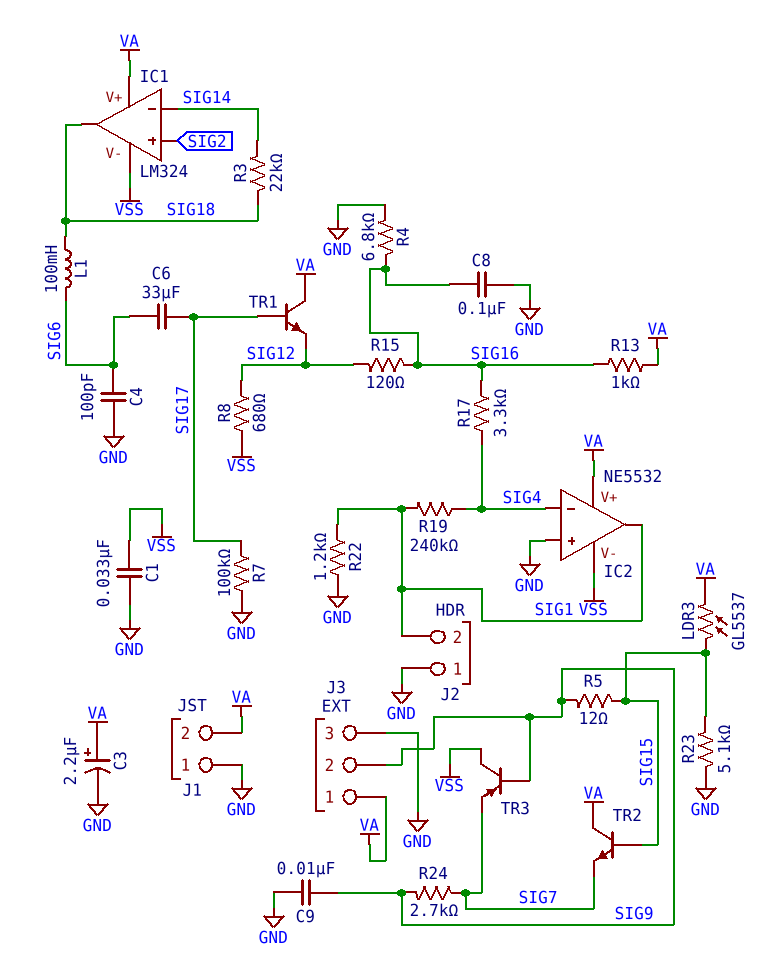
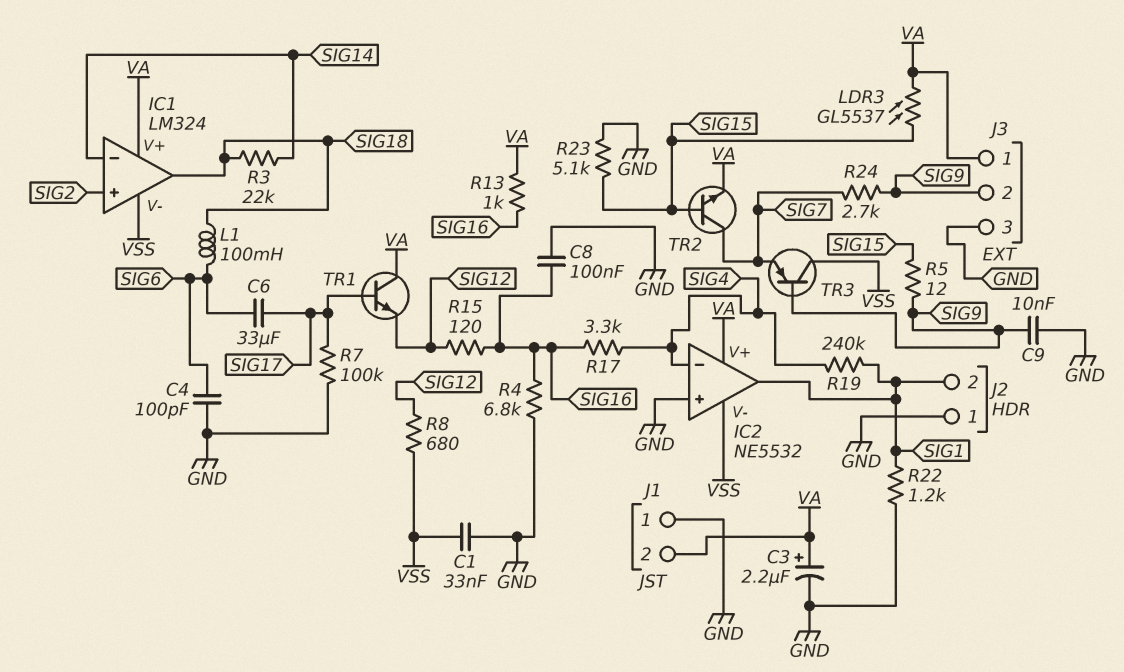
TR2: NPN (B SIG15, C VA, E SIG7) -> NPN (B SIG15, C SIG7, E VA)

